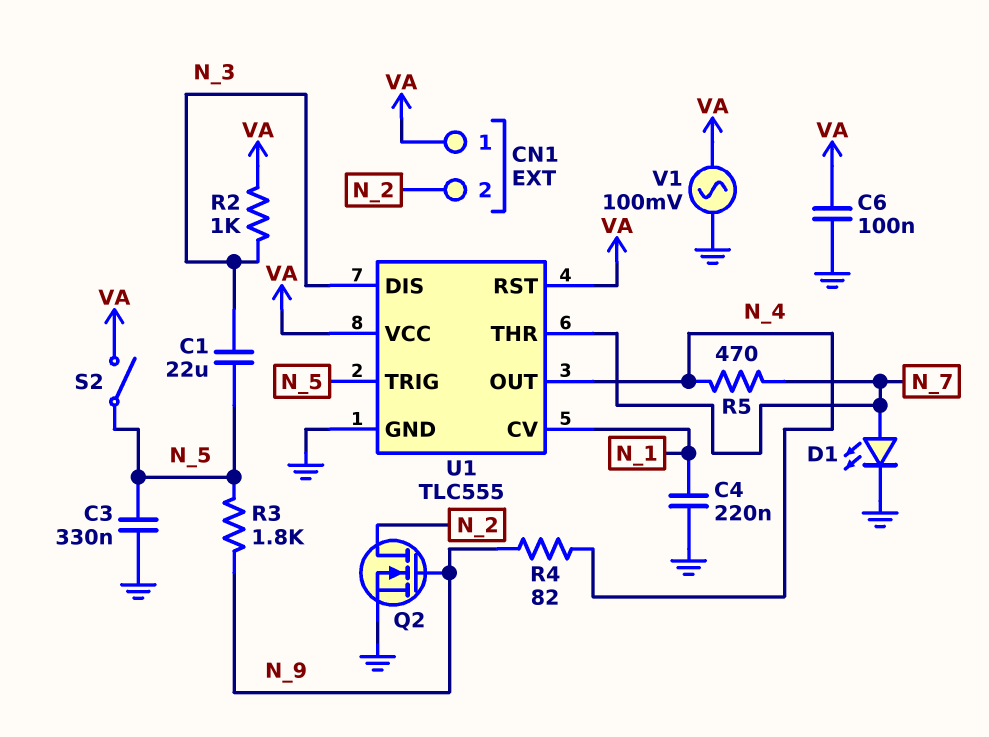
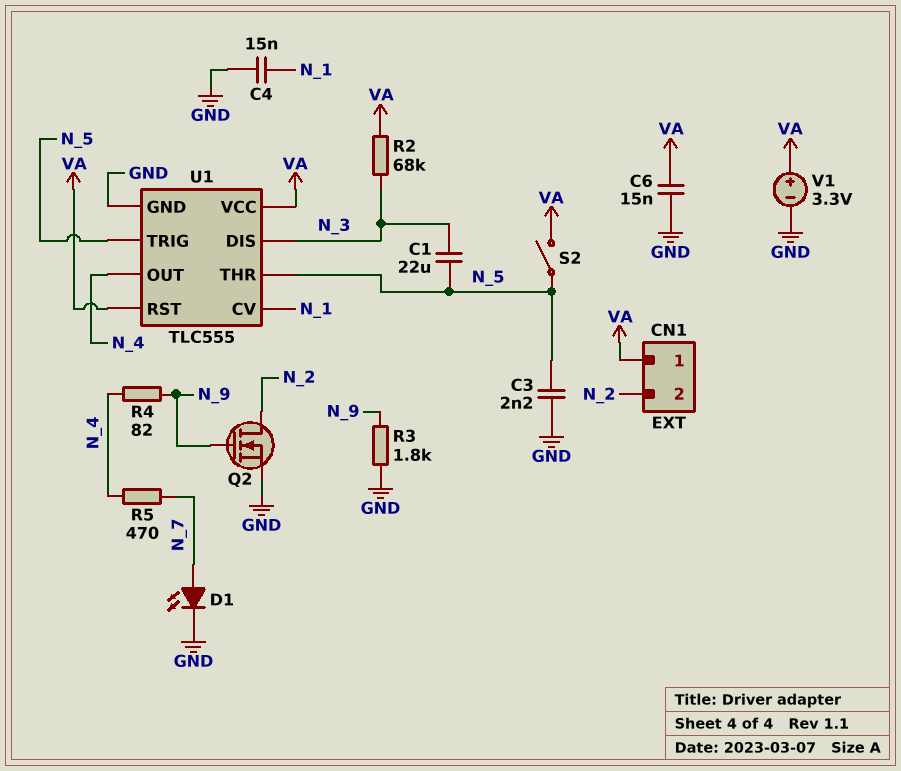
C3: 330nF (GND, N_5) -> 2.2nF (GND, N_5)
C4: 220nF (GND, N_1) -> 15nF (GND, N_1)
C6: 100nF (GND, VA) -> 15nF (GND, VA)
R2: 1k (N_3, VA) -> 68k (N_3, VA)
R3: 1.8k (N_5, N_9) -> 1.8k (GND, N_9)
U1 pin THR: N_7 -> N_5
V1: AC 100mV (GND, VA) -> 3.3V (plus VA, minus GND)

